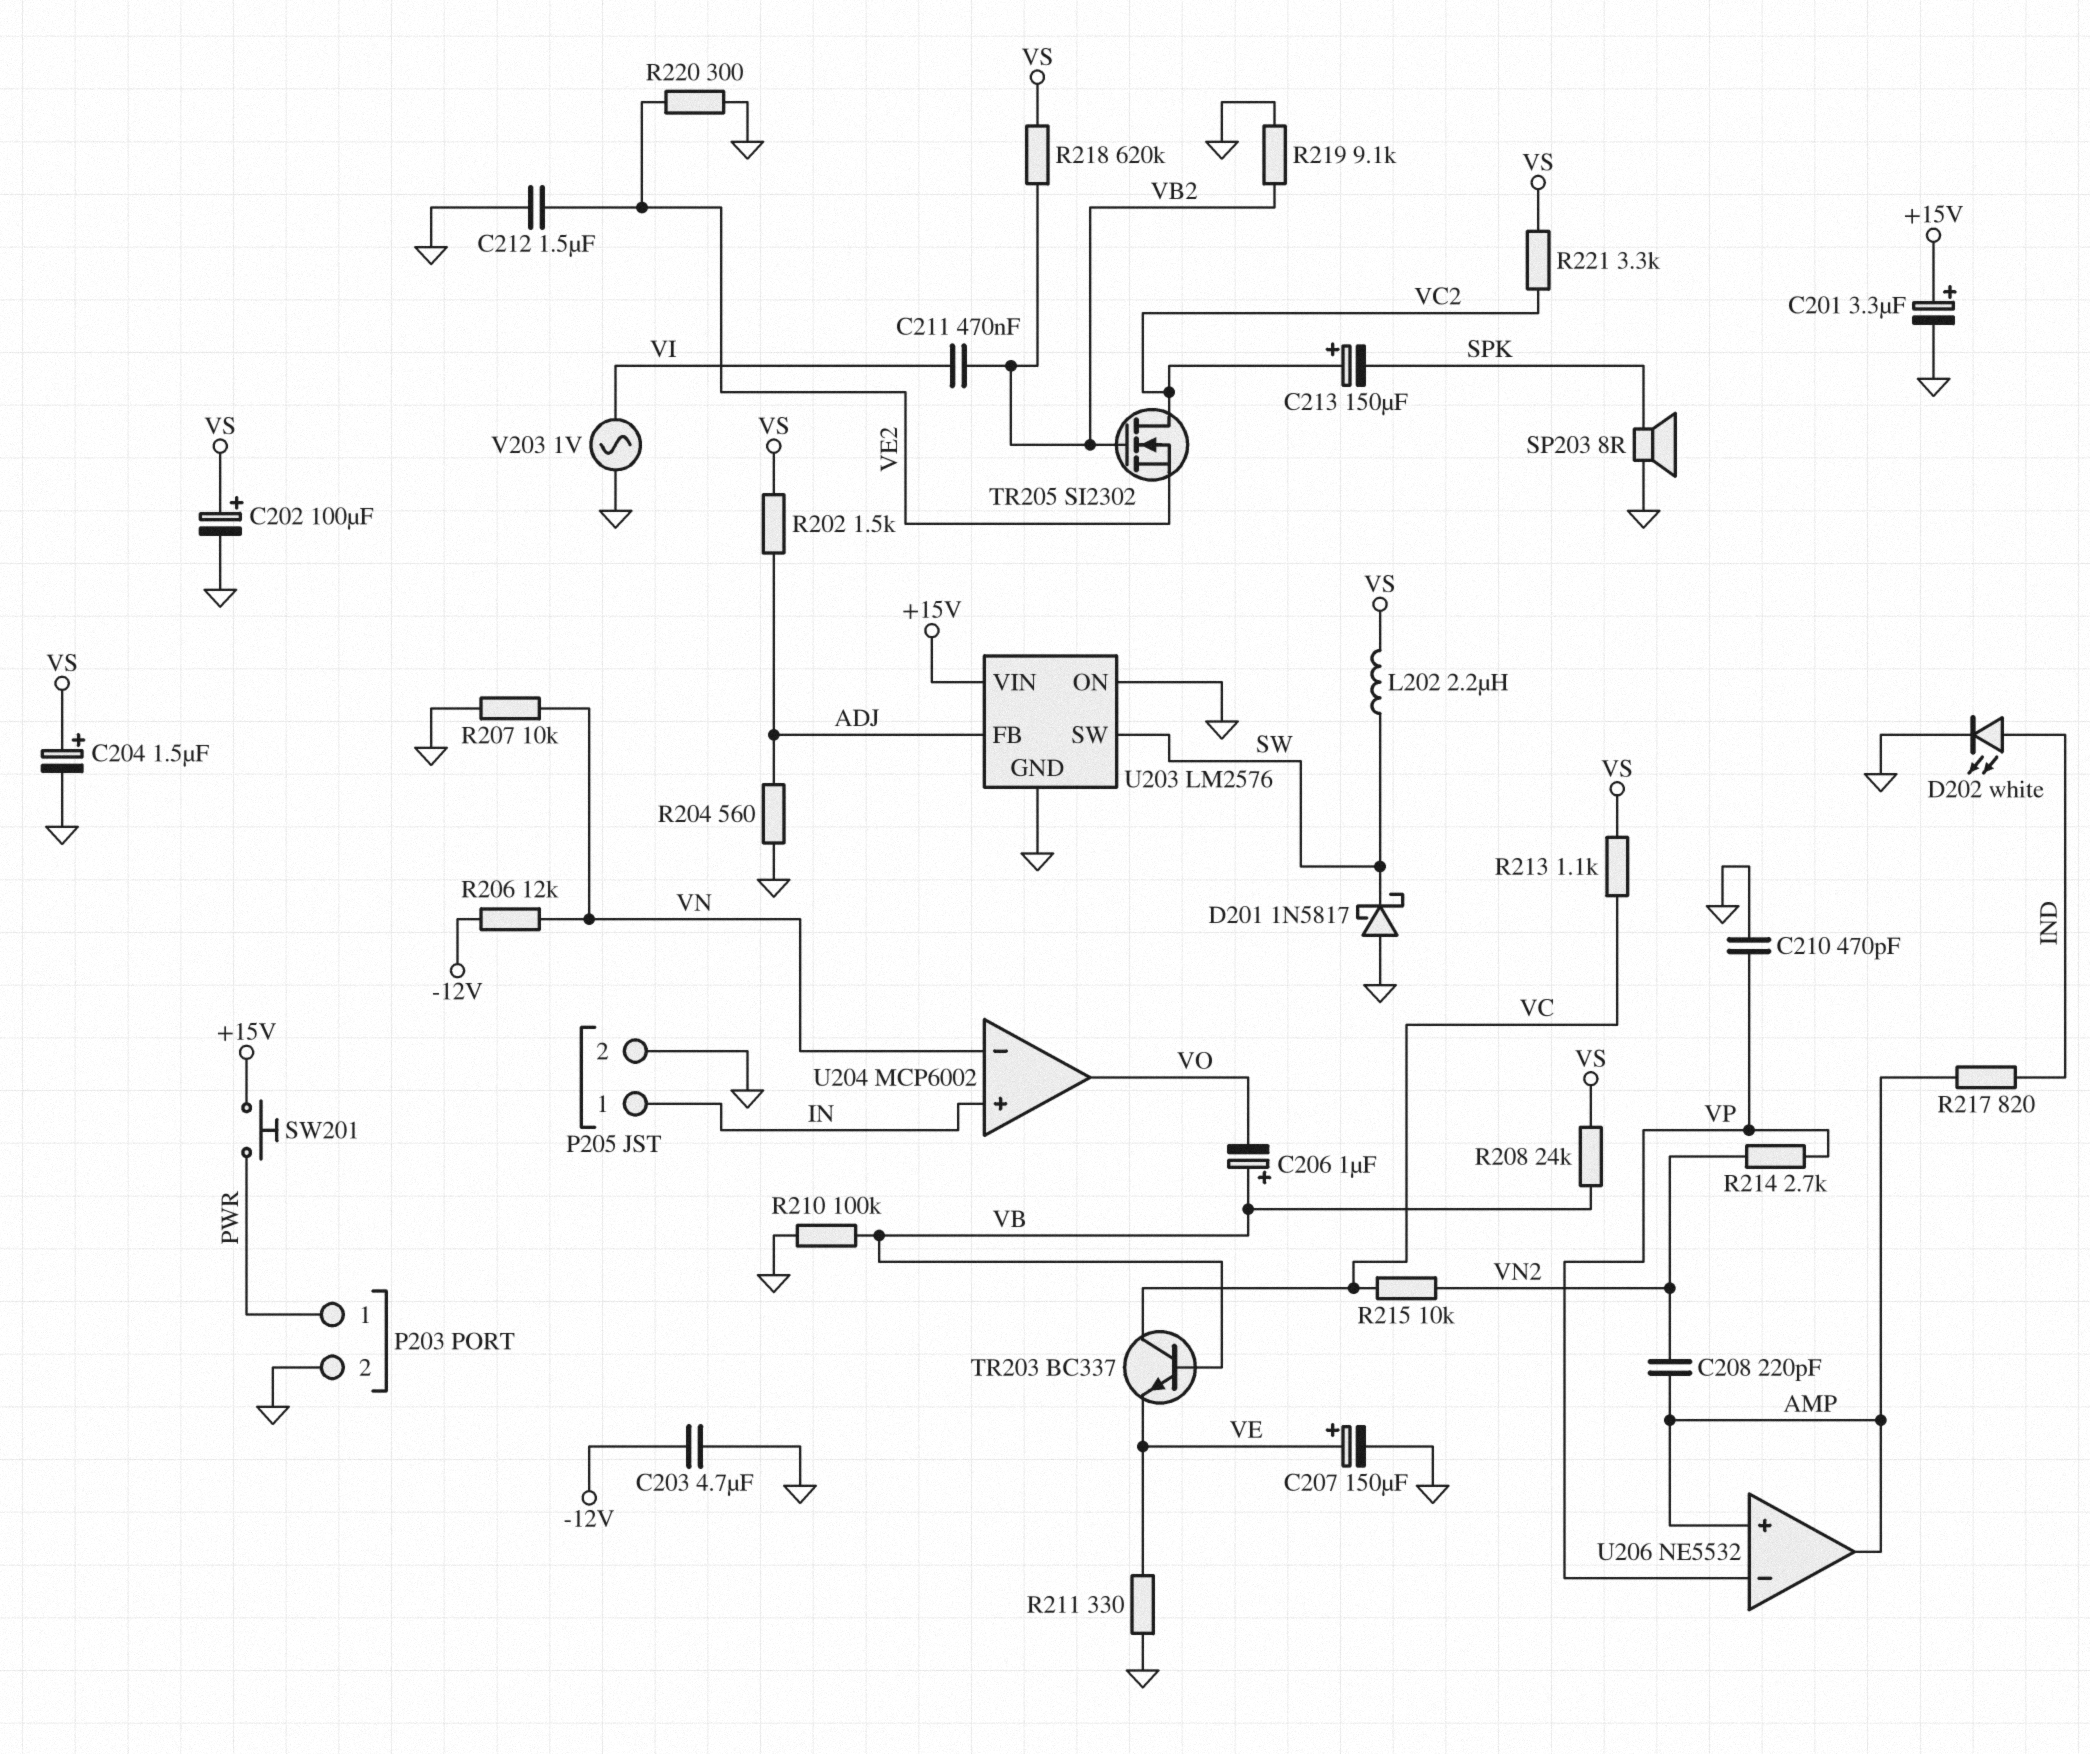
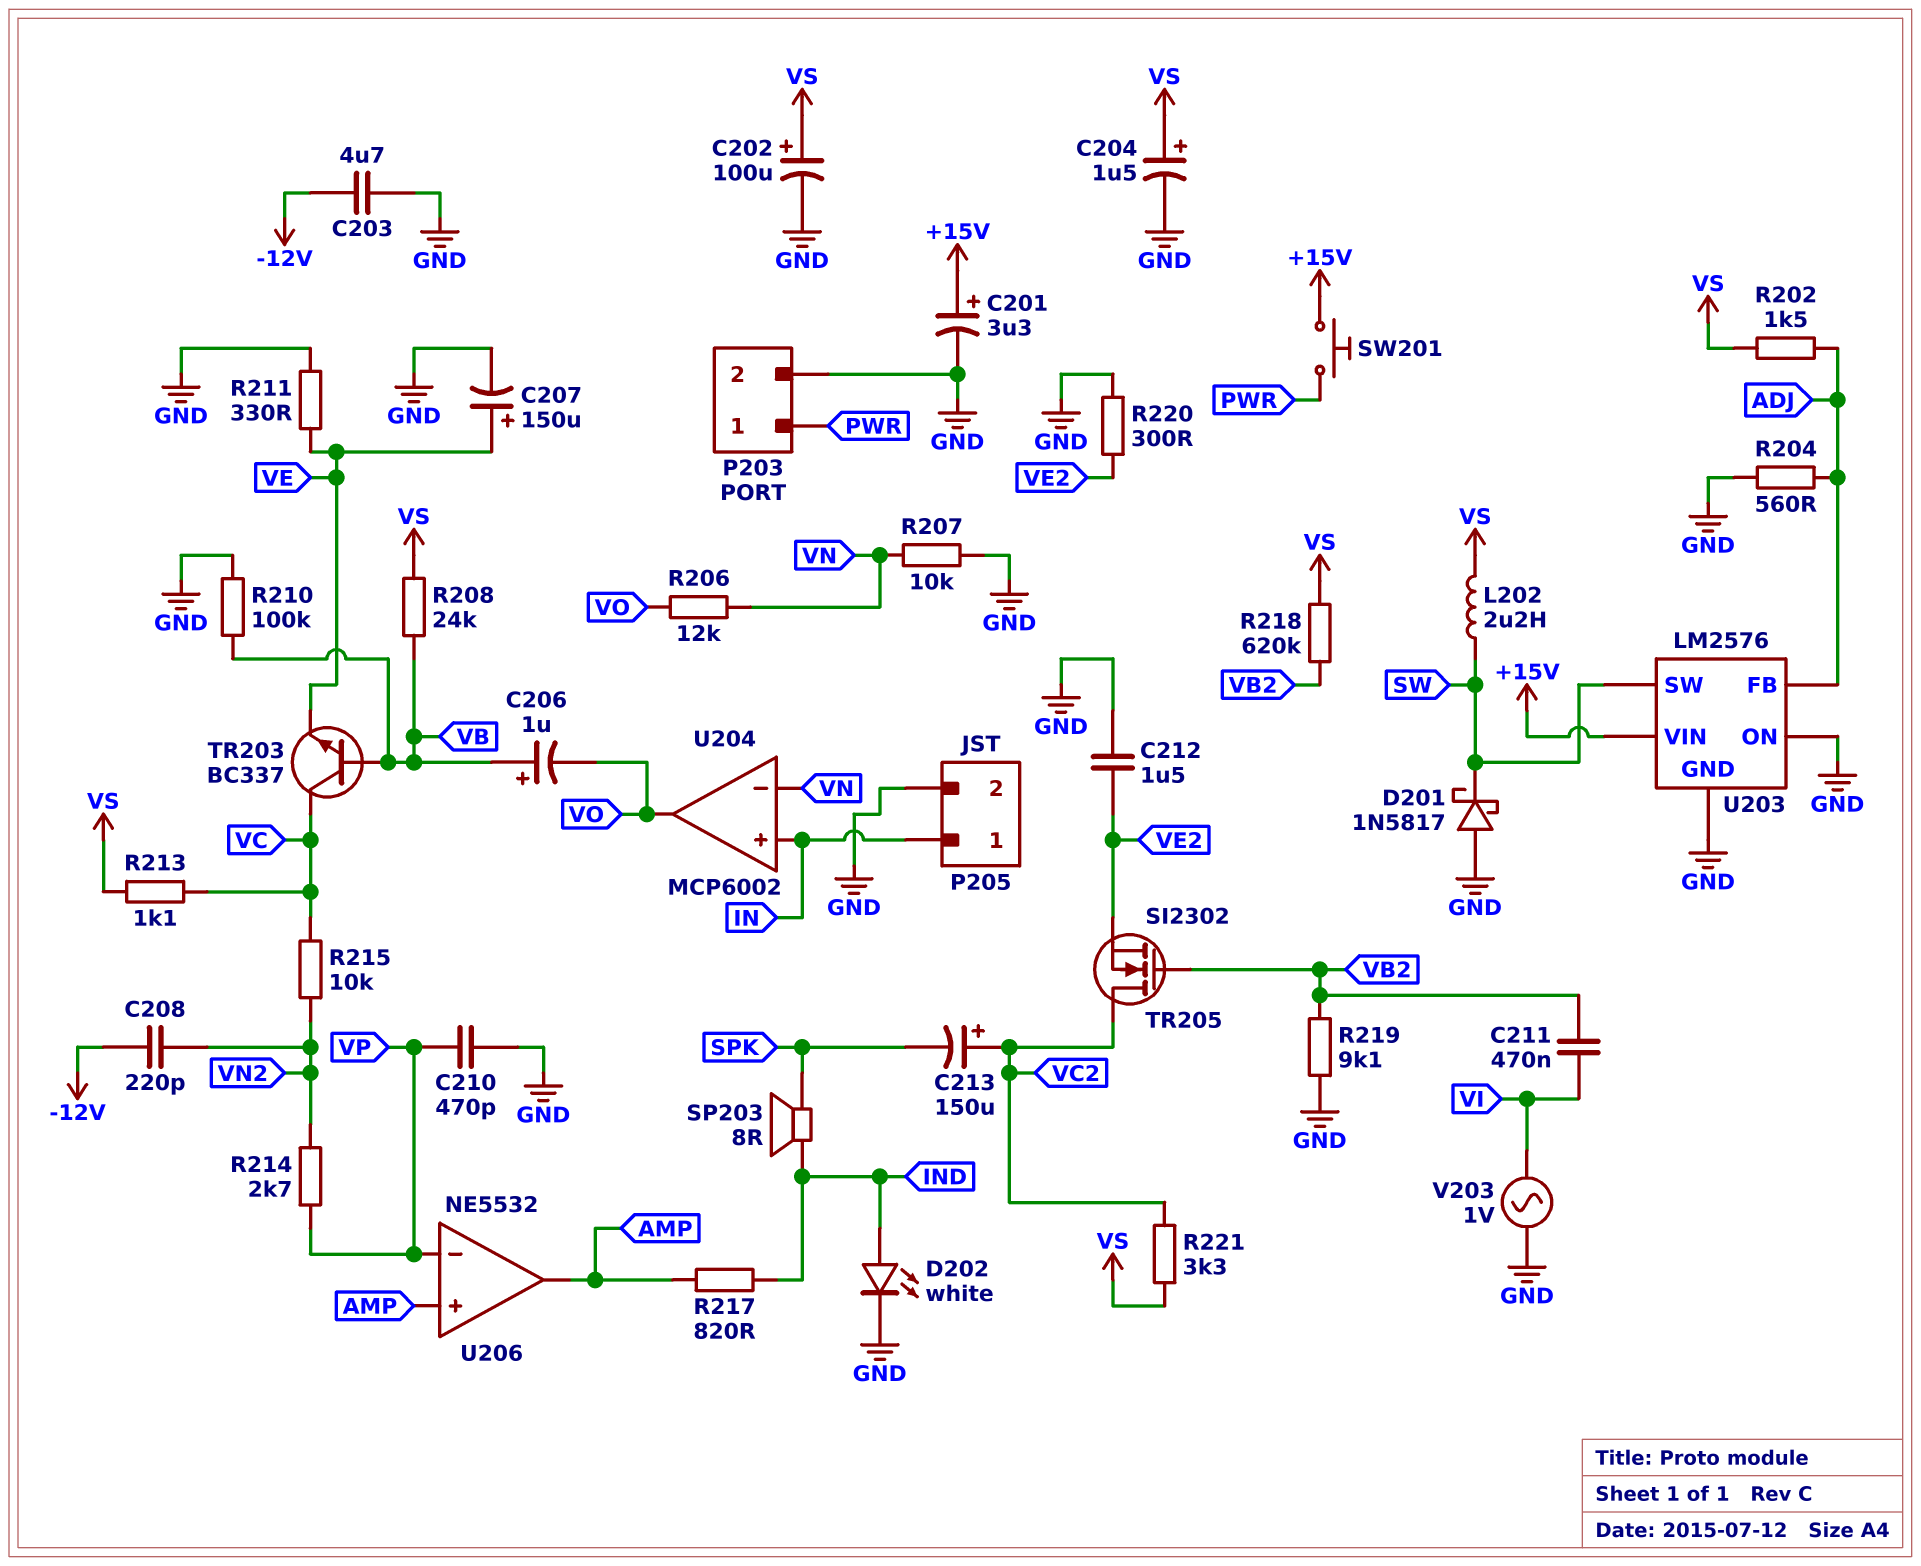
C208: 220pF (AMP, VN2) -> 220pF (-12V, VN2)
R206: 12k (-12V, VN) -> 12k (VN, VO)
SP203: speaker 8R (GND, SPK) -> speaker 8R (IND, SPK)

